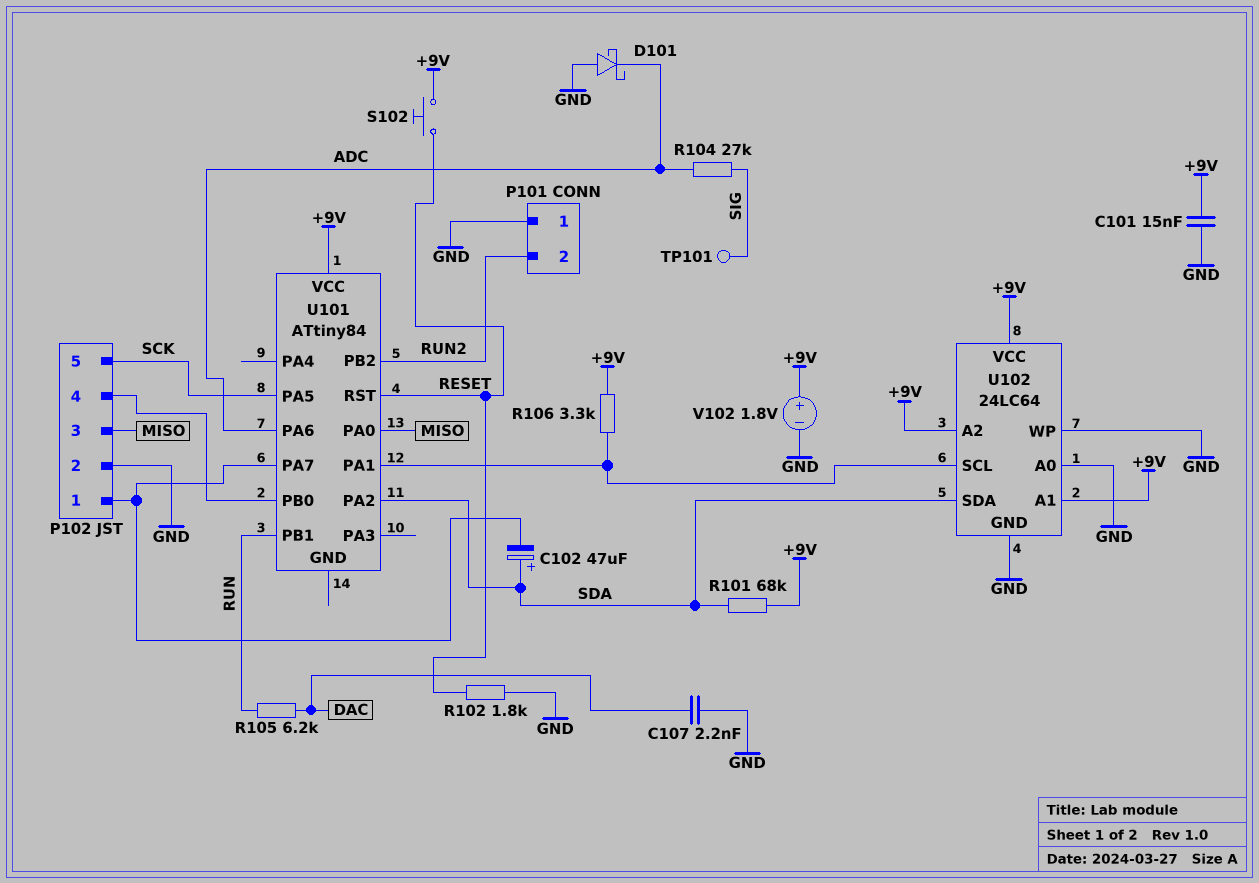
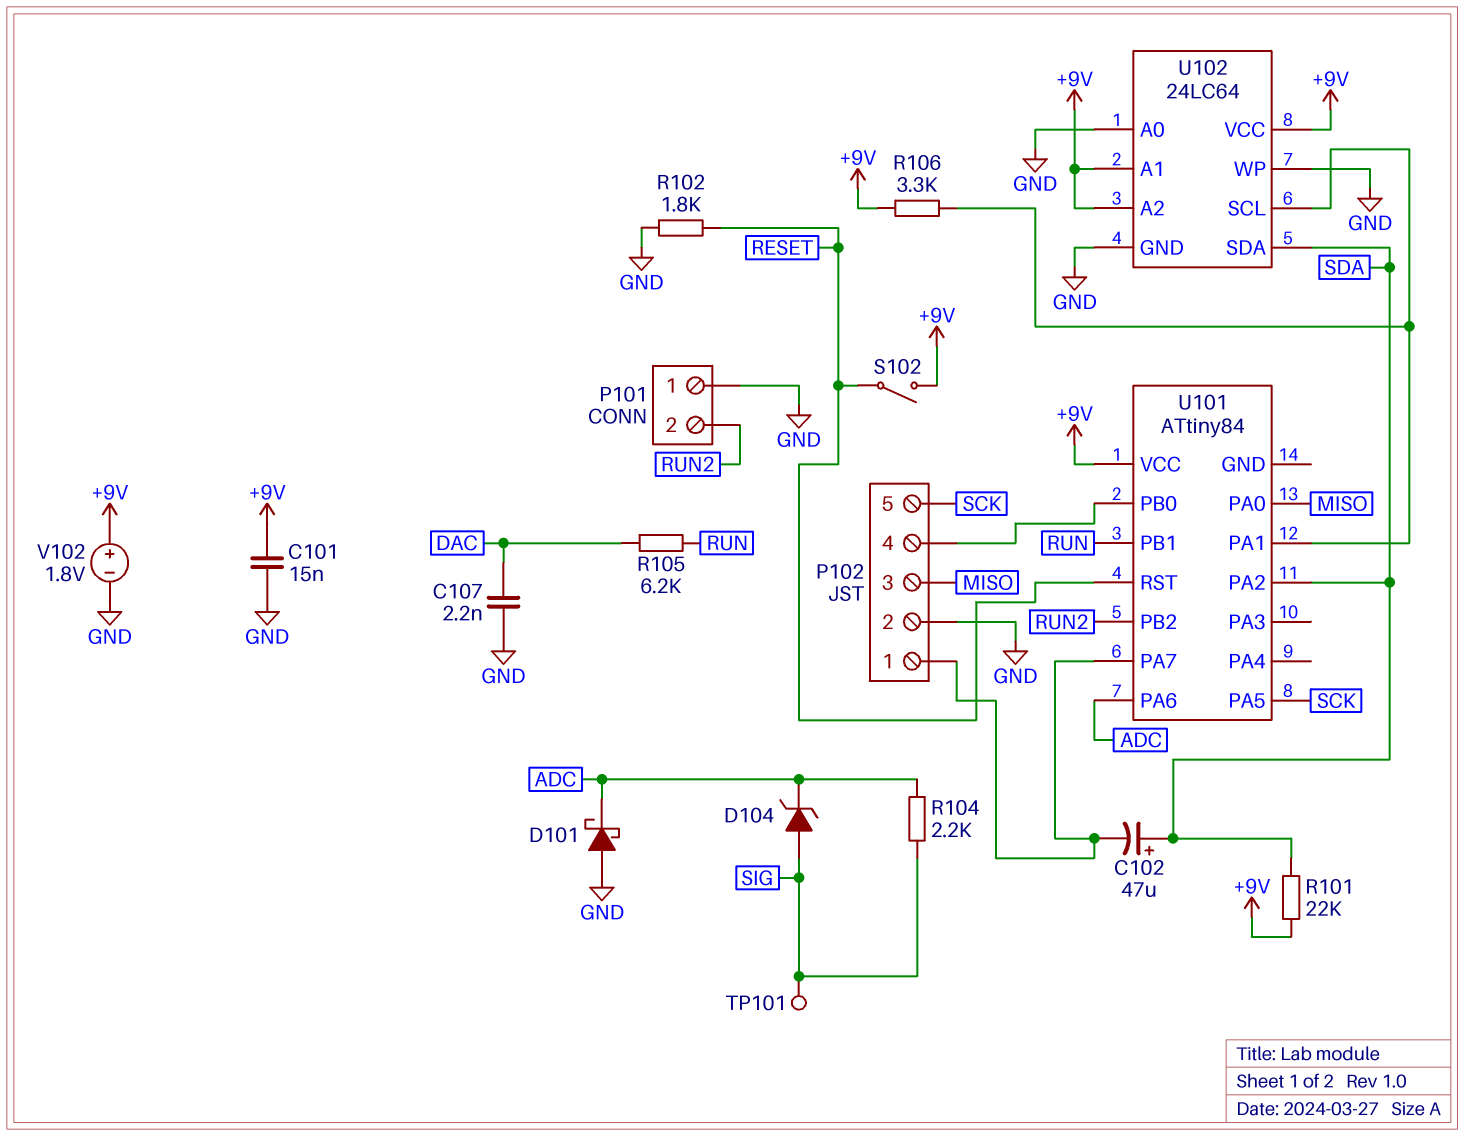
D104: none -> zener (A SIG, K ADC)
R101: 68k (+9V, SDA) -> 22k (+9V, SDA)
R104: 27k (ADC, SIG) -> 2.2k (ADC, SIG)
S102: button (+9V, RESET) -> switch (+9V, RESET)

